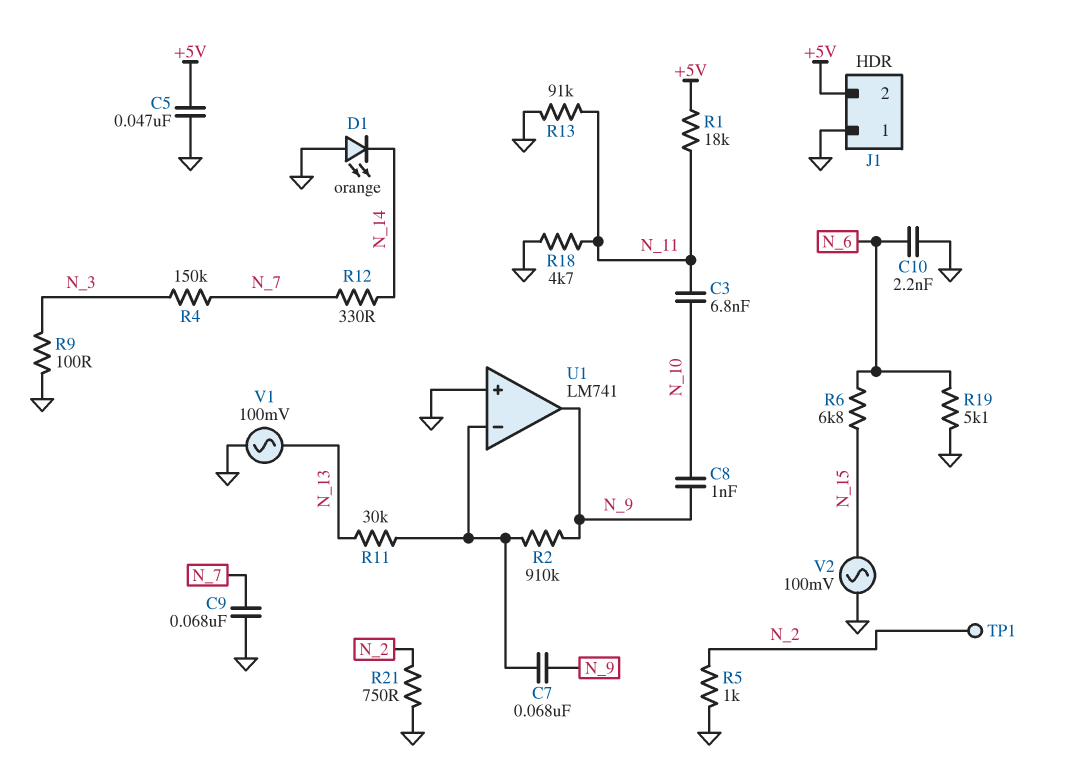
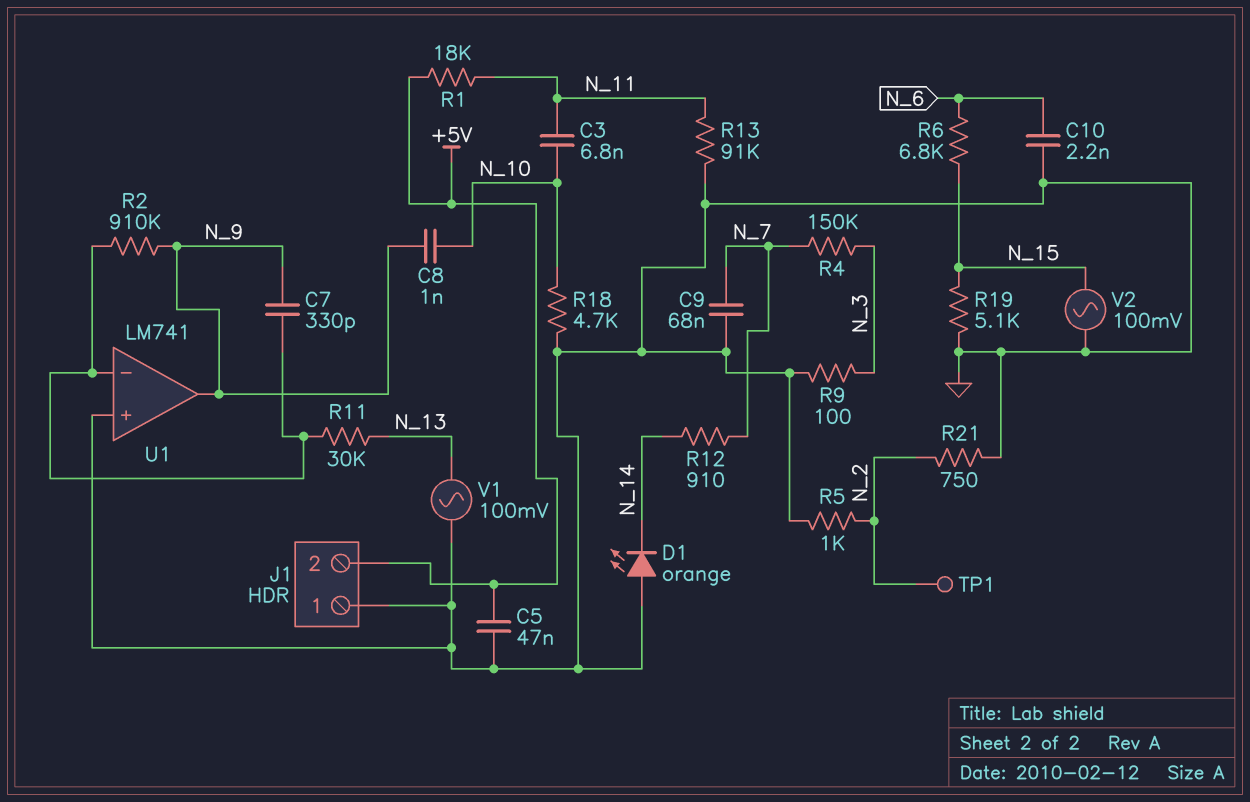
C7: 68nF (N_9, U1/in-) -> 330pF (N_9, U1/in-)
R12: 330 (N_7, N_14) -> 910 (N_7, N_14)
R18: 4.7k (GND, N_11) -> 4.7k (GND, N_10)
R19: 5.1k (GND, N_6) -> 5.1k (GND, N_15)

